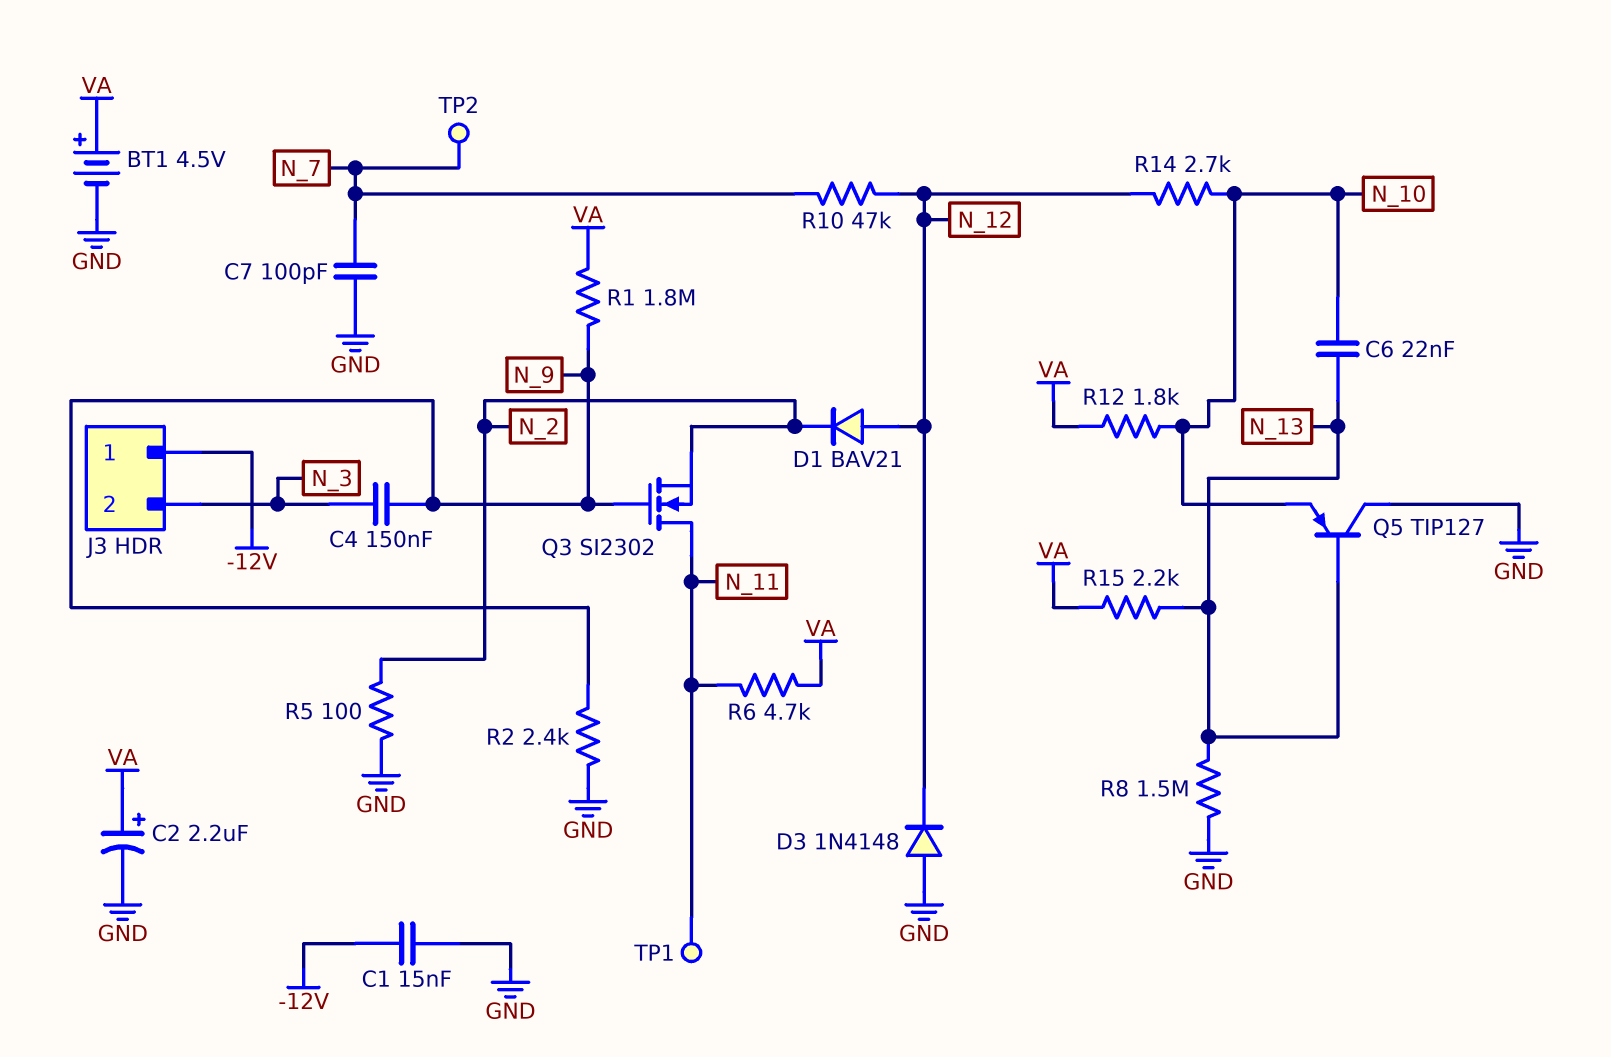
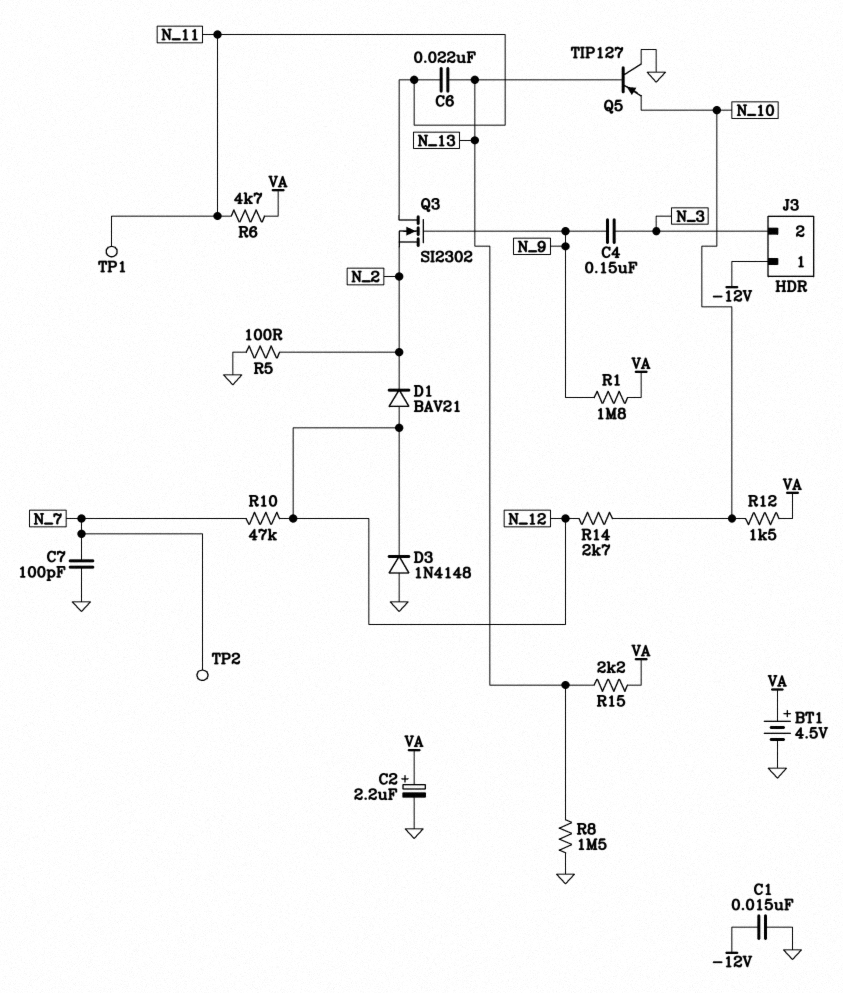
C6: 22nF (N_10, N_13) -> 22nF (N_11, N_13)
R2: 2.4k (GND, N_9) -> none
R12: 1.8k (N_10, VA) -> 1.5k (N_10, VA)

